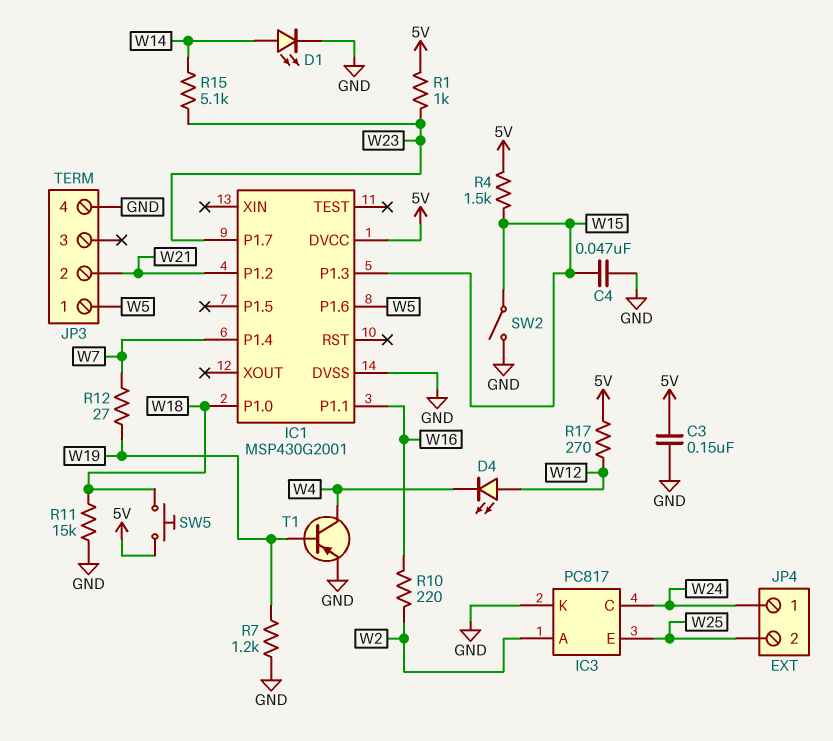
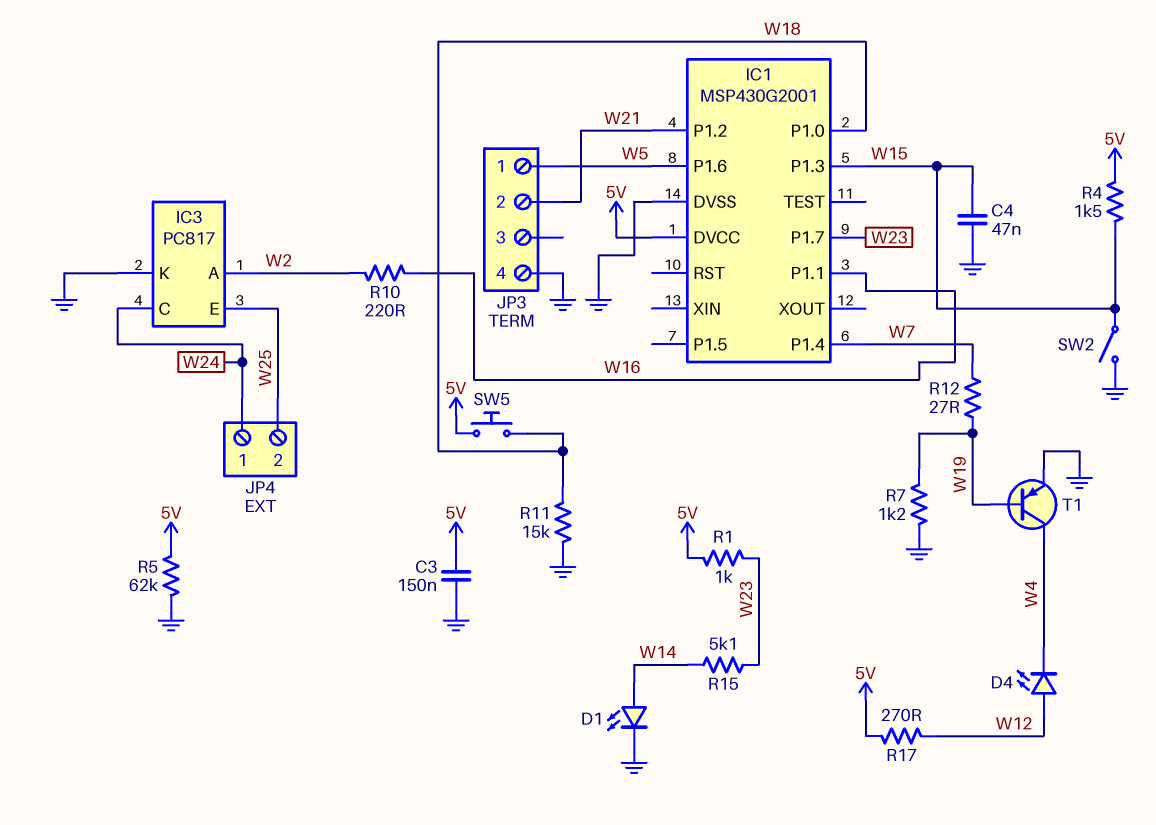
R5: none -> 62k (5V, GND)

